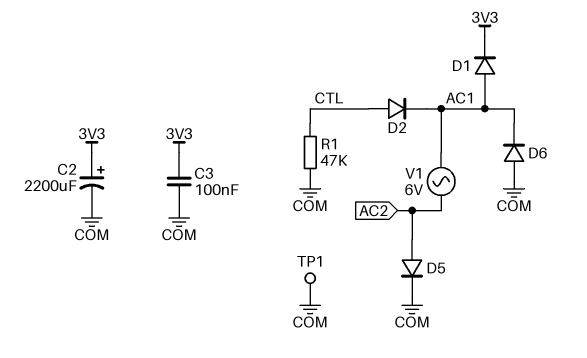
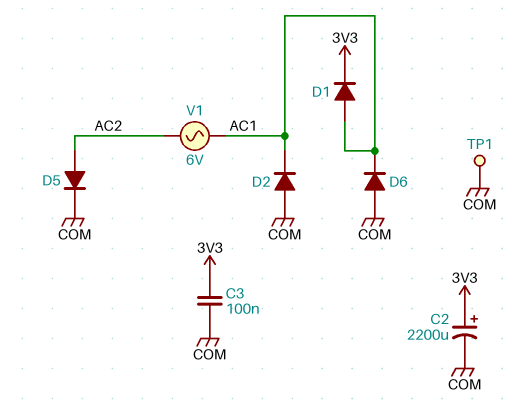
D2: diode (A CTL, K AC1) -> diode (A COM, K AC1)
R1: 47k (COM, CTL) -> none

